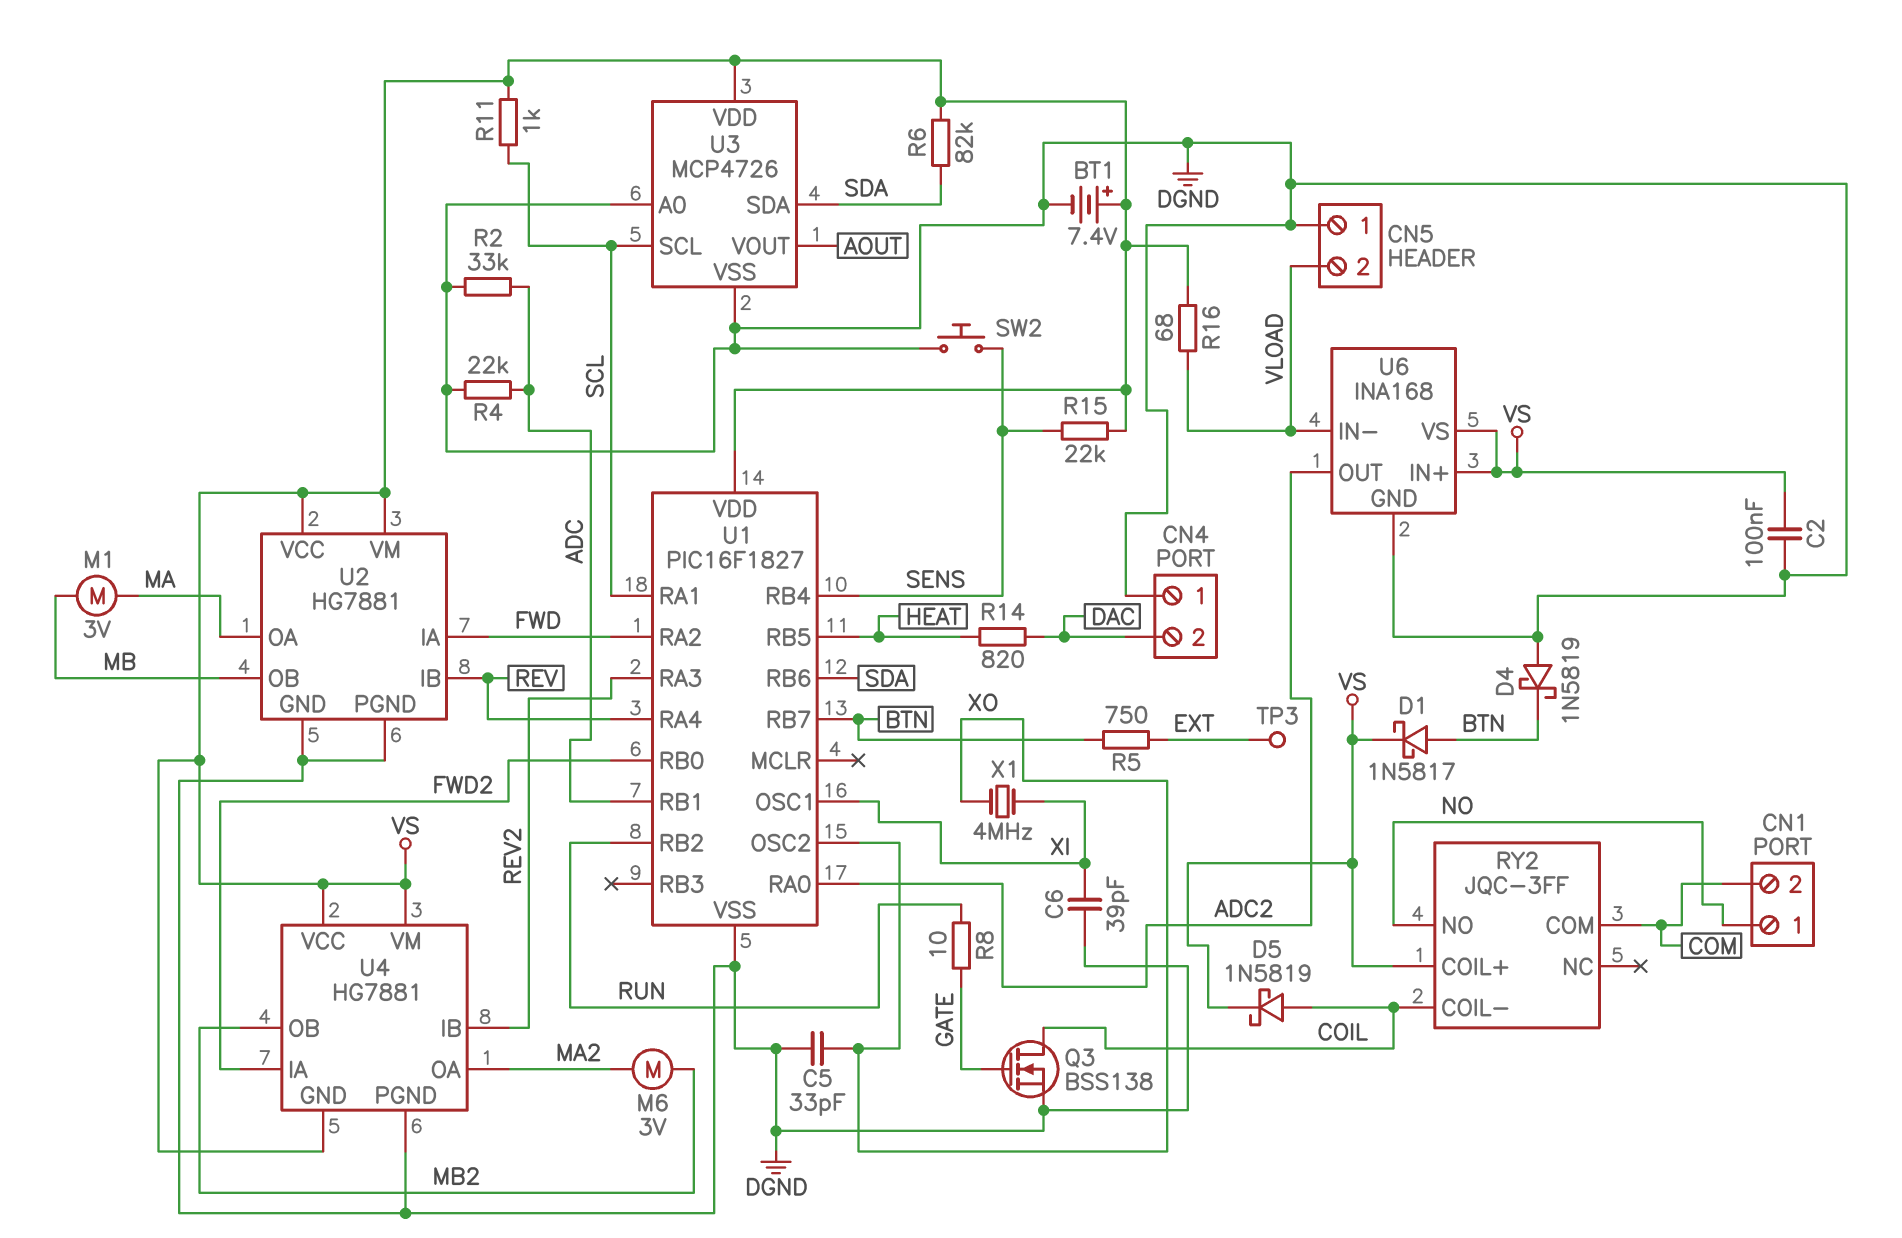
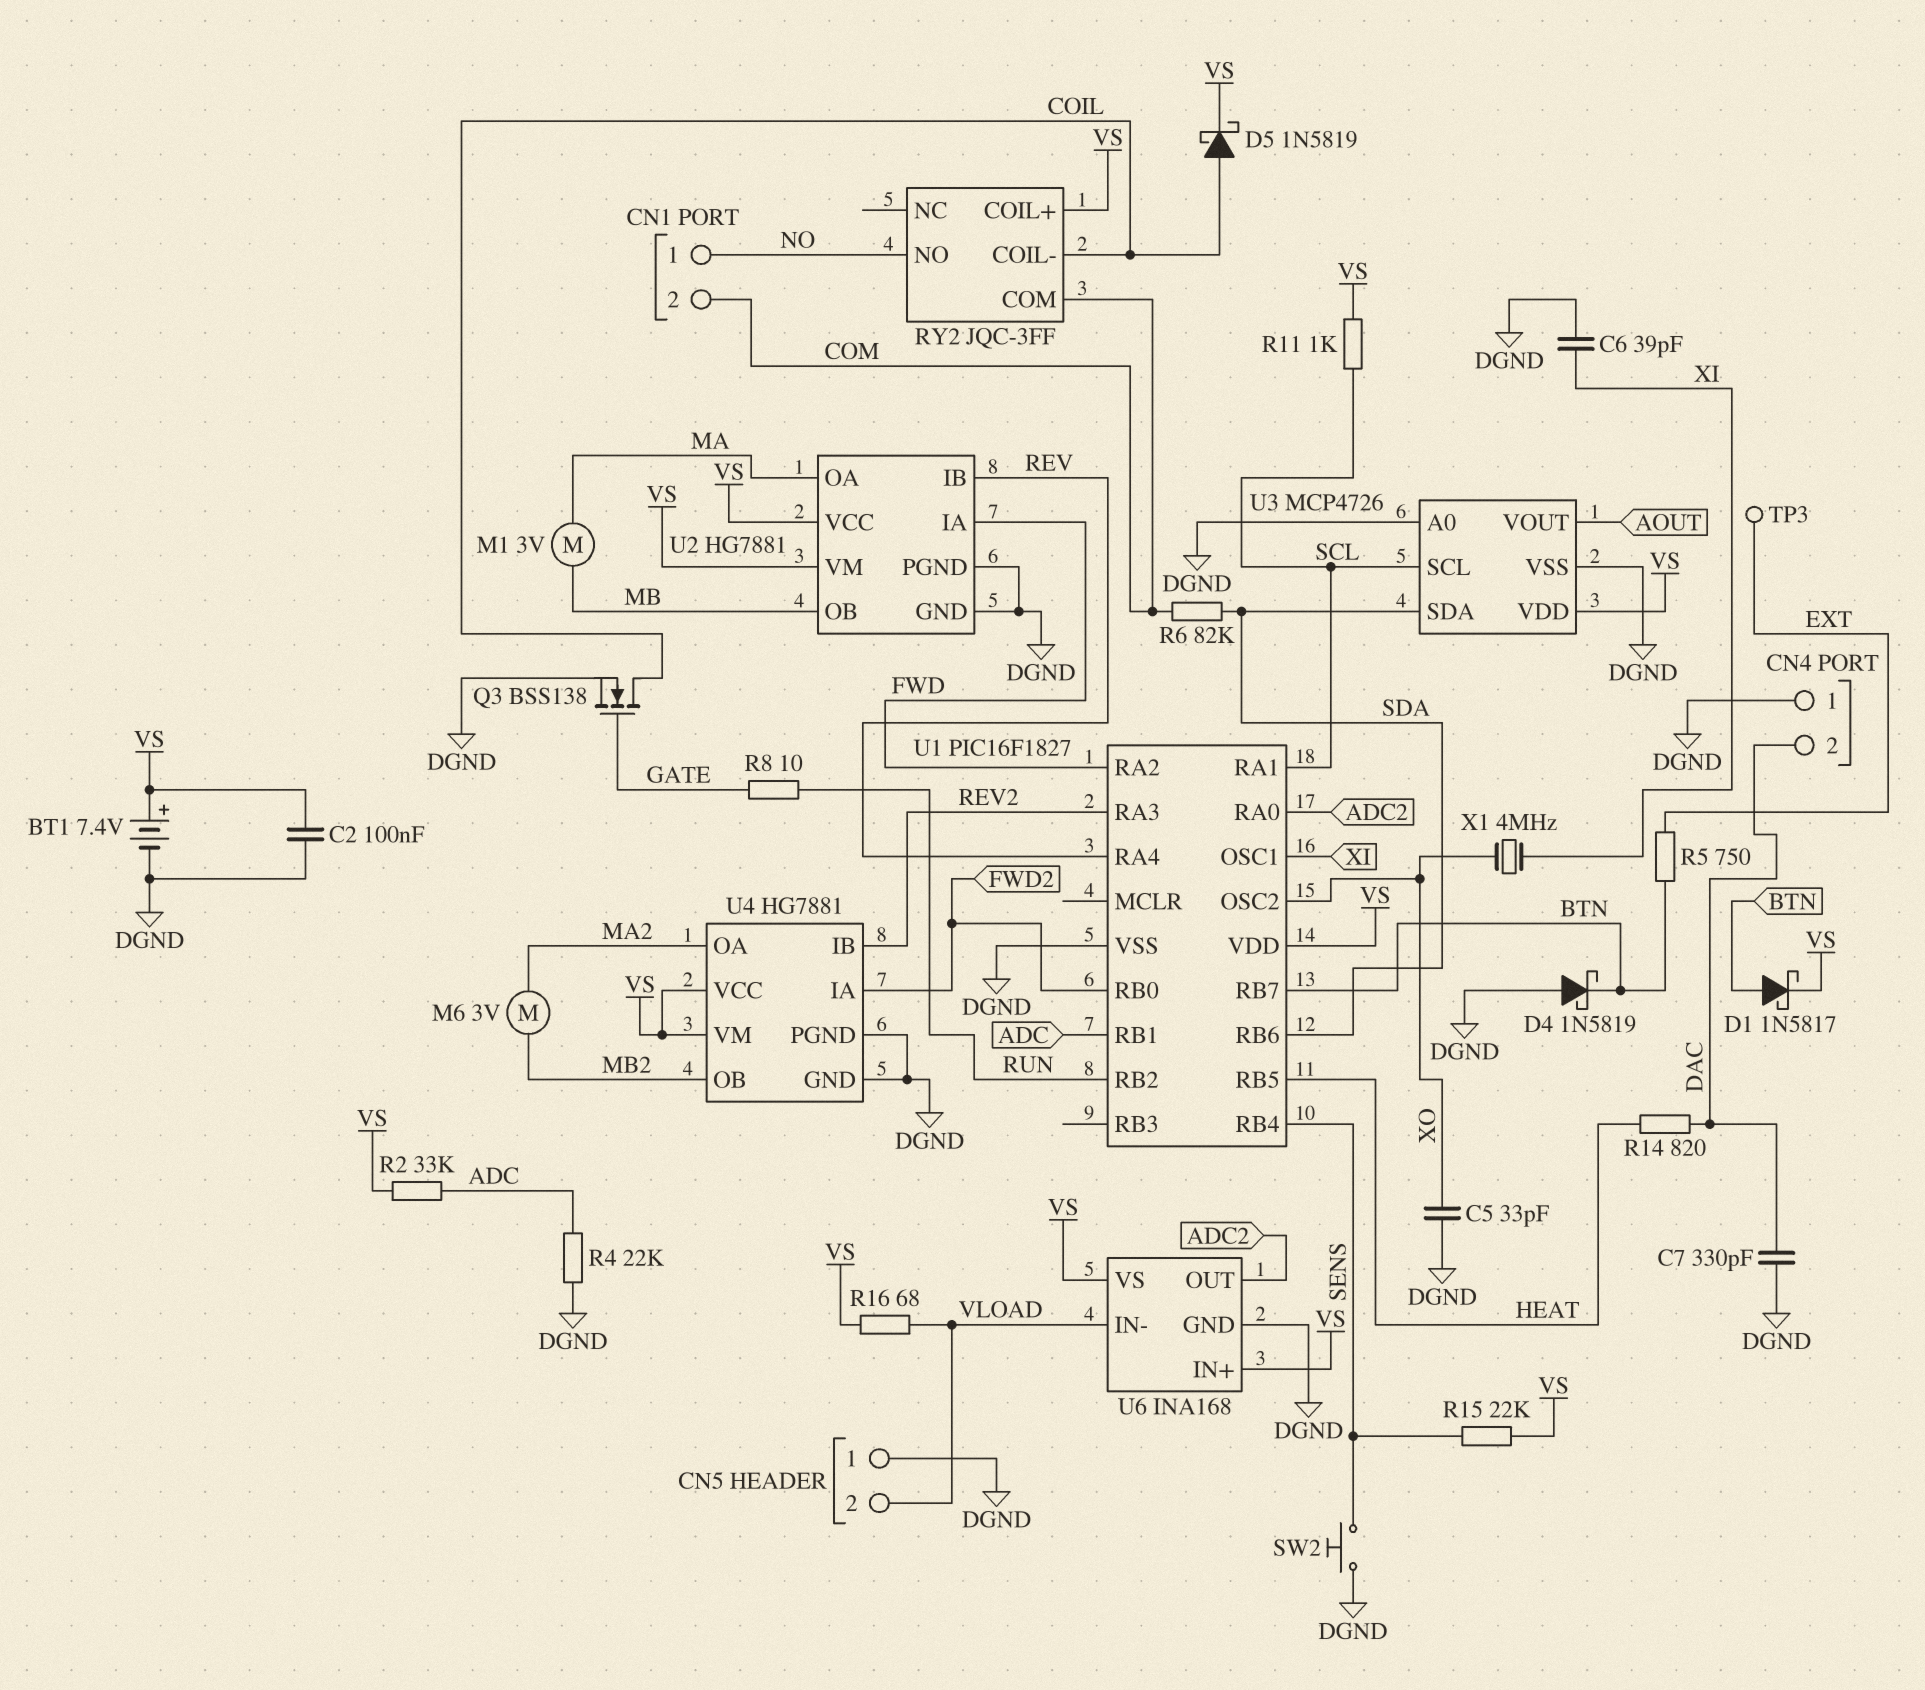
C7: none -> 330pF (DAC, DGND)
R2: 33k (ADC, DGND) -> 33k (ADC, VS)
R6: 82k (SDA, VS) -> 82k (COM, SDA)
U4 pin GND: VS -> DGND

